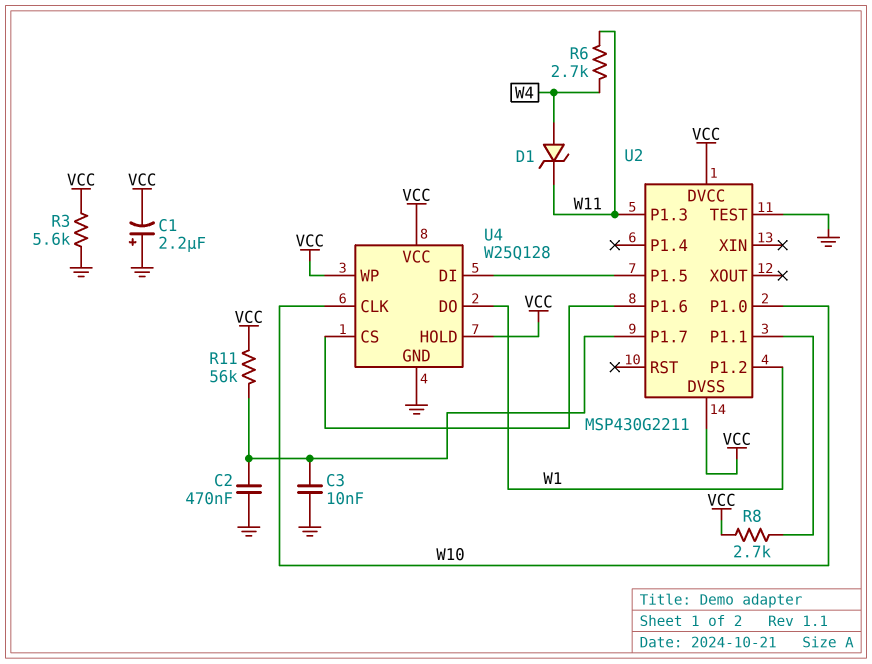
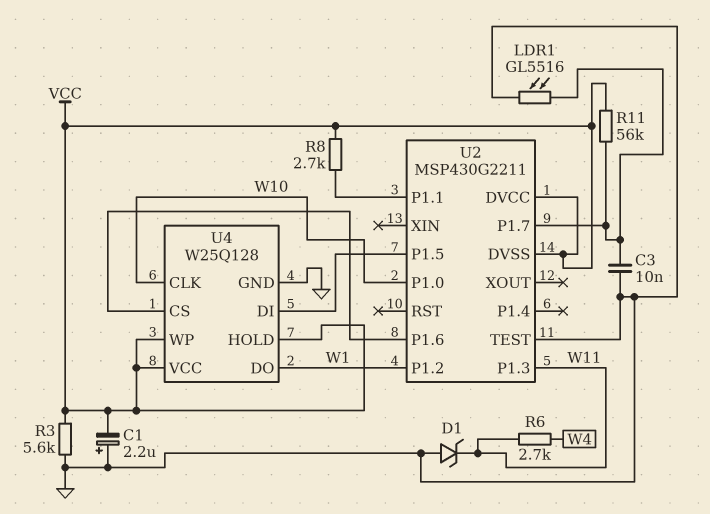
C2: 470nF (GND, U2/P1.7) -> none
D1: zener (A W4, K W11) -> zener (A GND, K W11)
LDR1: none -> GL5516 (GND, U2/P1.7)

